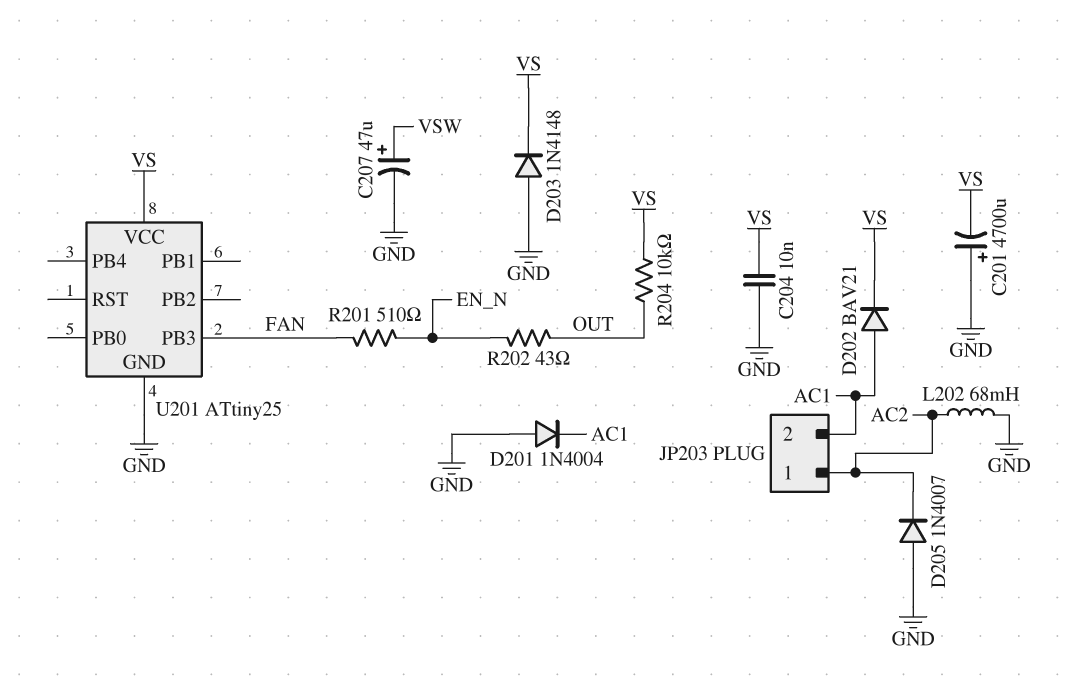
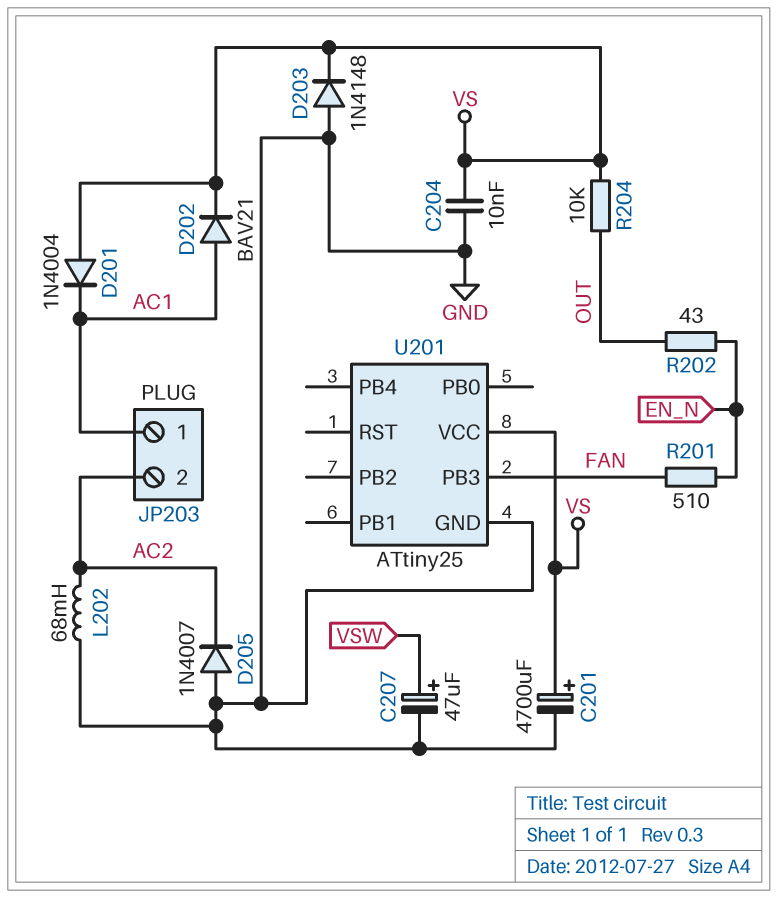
C201: 4700uF (plus GND, minus VS) -> 4700uF (plus VS, minus GND)
D201: diode 1N4004 (A GND, K AC1) -> diode 1N4004 (A VS, K AC1)
JP203 pin 1: AC2 -> AC1
JP203 pin 2: AC1 -> AC2

